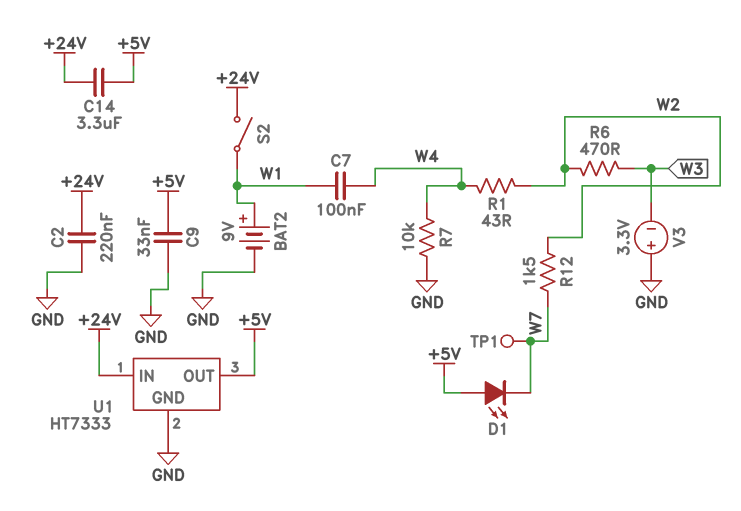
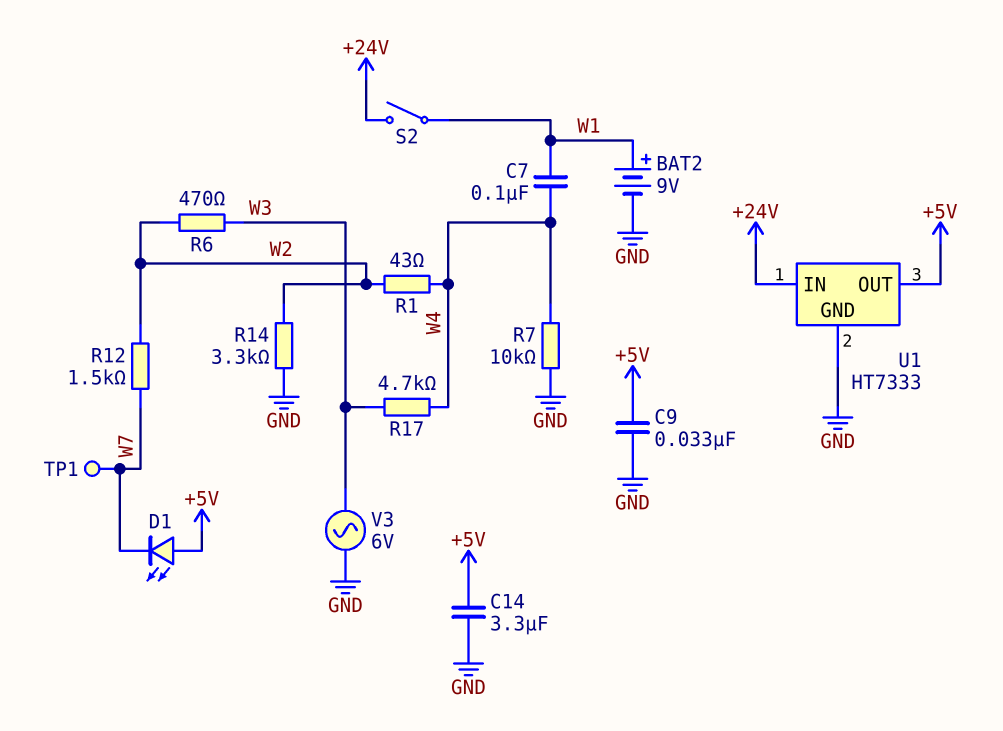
C2: 220nF (+24V, GND) -> none
C14: 3.3uF (+5V, +24V) -> 3.3uF (+5V, GND)
R14: none -> 3.3k (GND, W2)
R17: none -> 4.7k (W3, W4)
V3: 3.3V (plus GND, minus W3) -> AC 6V (GND, W3)

